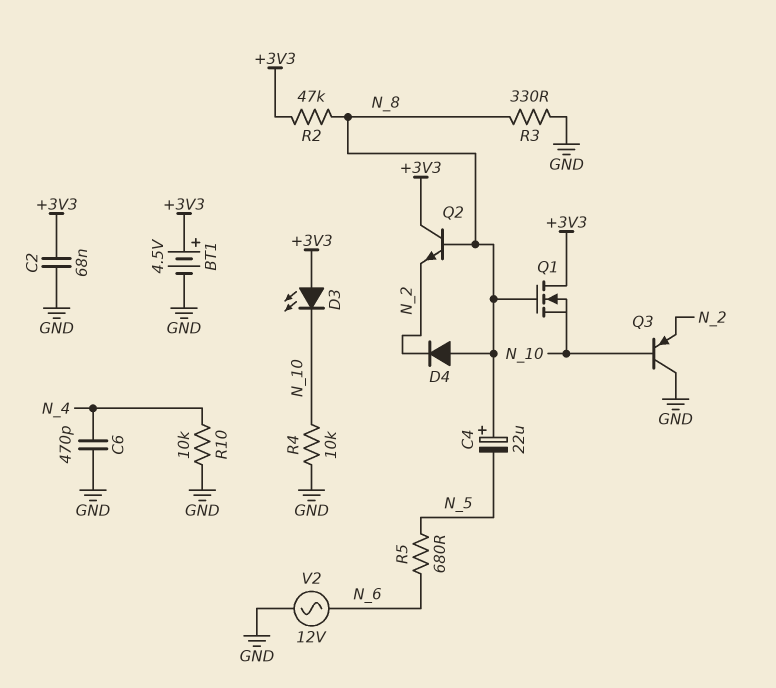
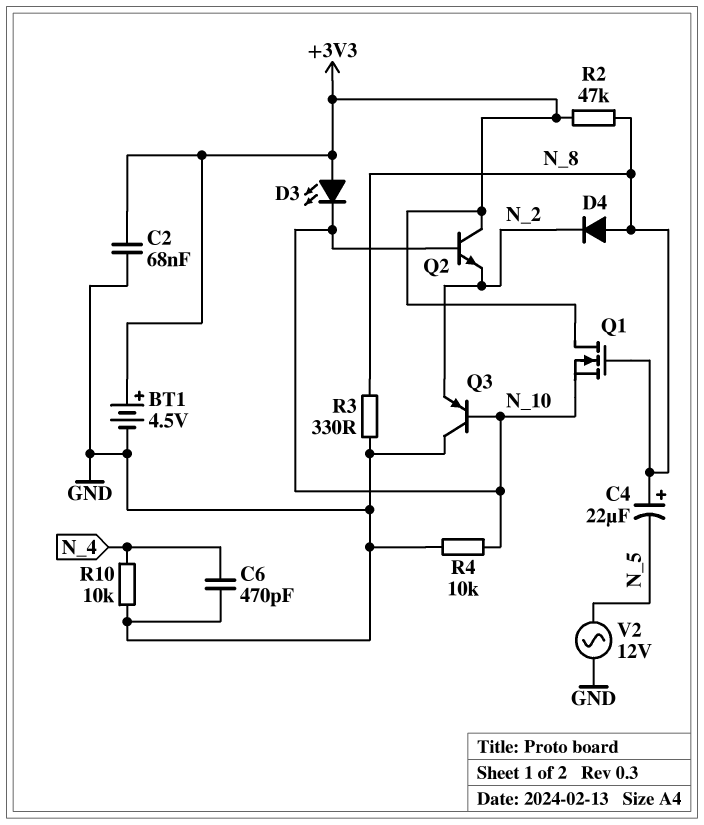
Q2: NPN (B N_8, C +3V3, E N_2) -> NPN (B N_10, C +3V3, E N_2)
R5: 680 (N_5, N_6) -> none
V2: AC 12V (GND, N_6) -> AC 12V (GND, N_5)

